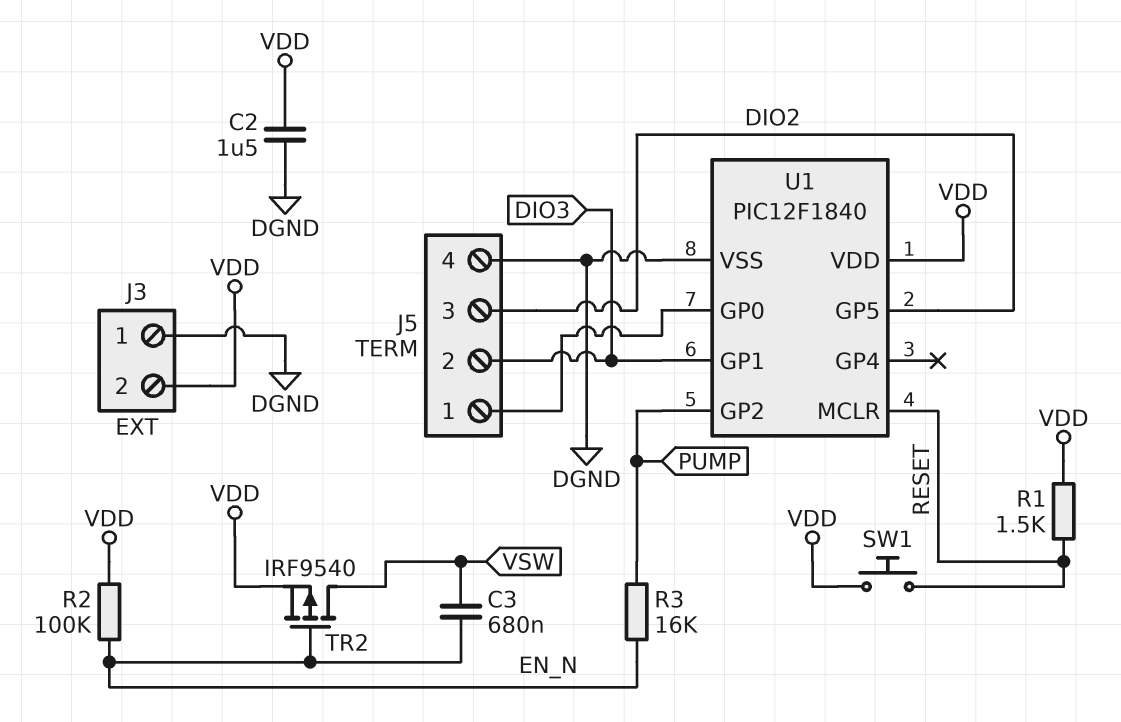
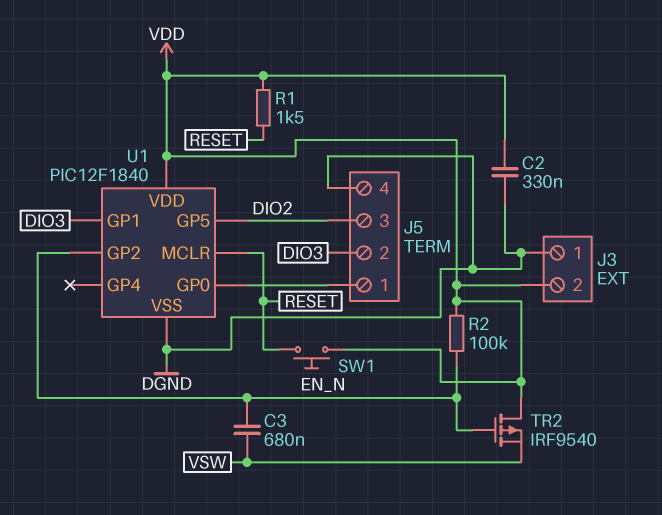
C2: 1.5uF (DGND, VDD) -> 330nF (DGND, VDD)
R3: 16k (EN_N, PUMP) -> none
TR2: PMOS IRF9540 (G EN_N, D VSW, S VDD) -> PMOS IRF9540 (G EN_N, D VDD, S VSW)
U1 pin GP2: PUMP -> EN_N

